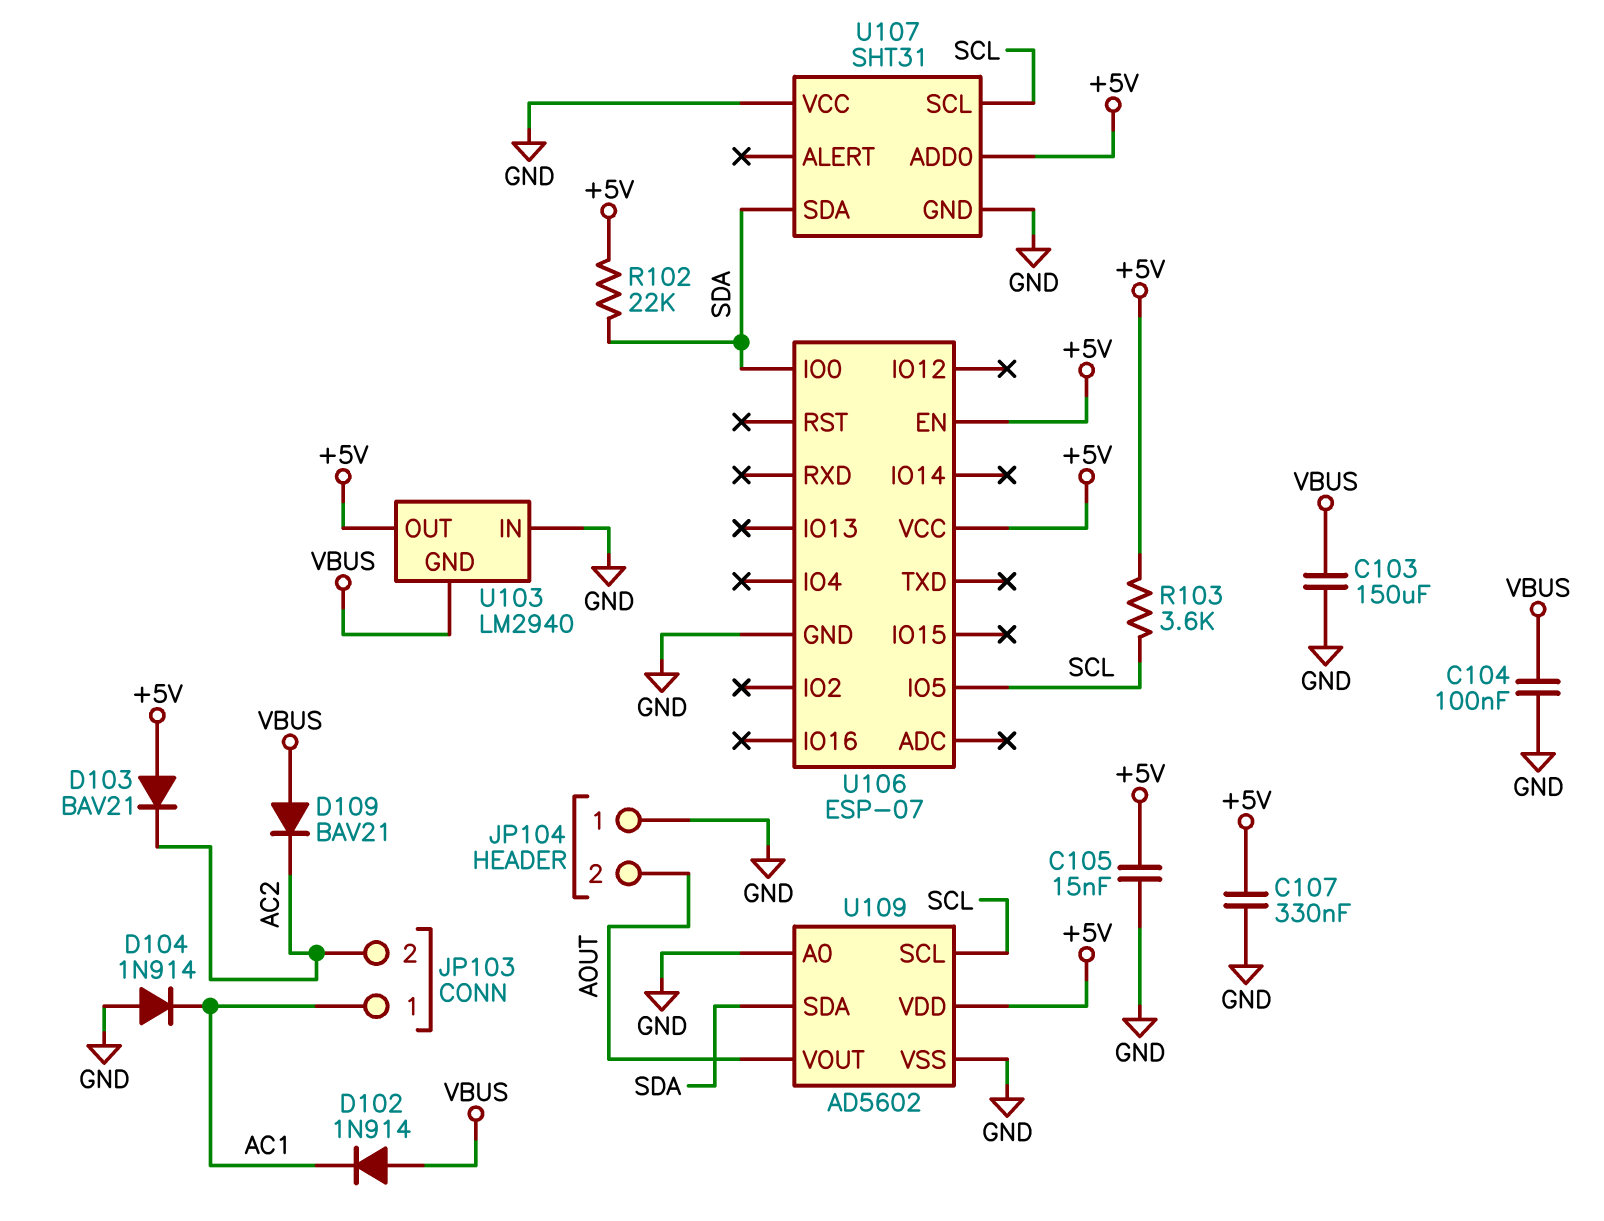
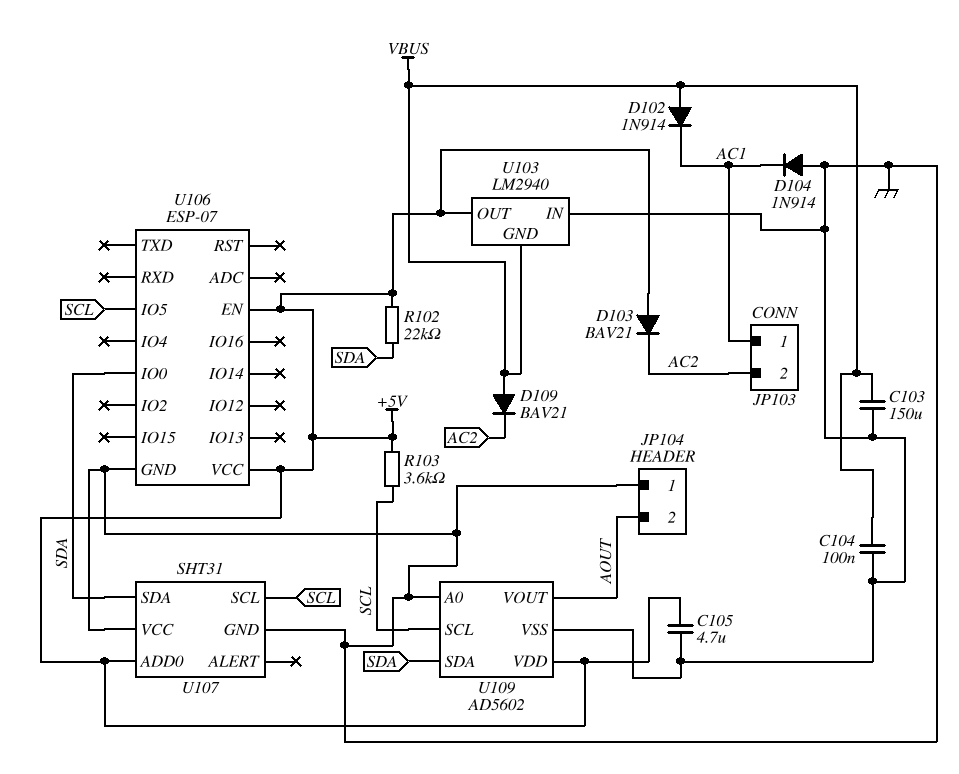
C105: 15nF (+5V, GND) -> 4.7uF (+5V, GND)
C107: 330nF (+5V, GND) -> none

